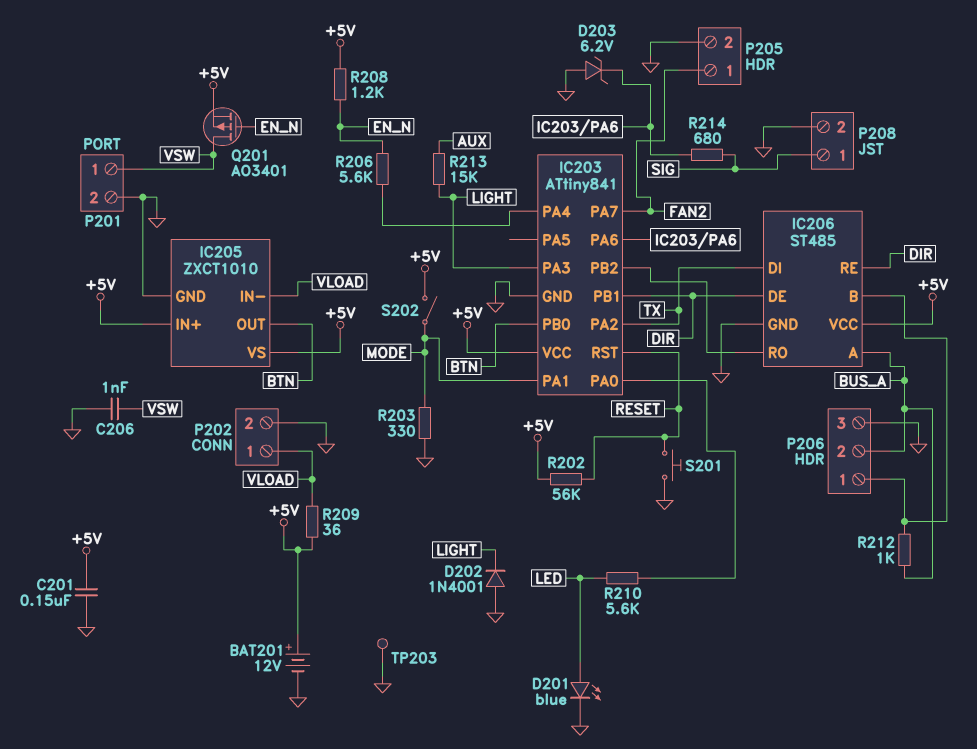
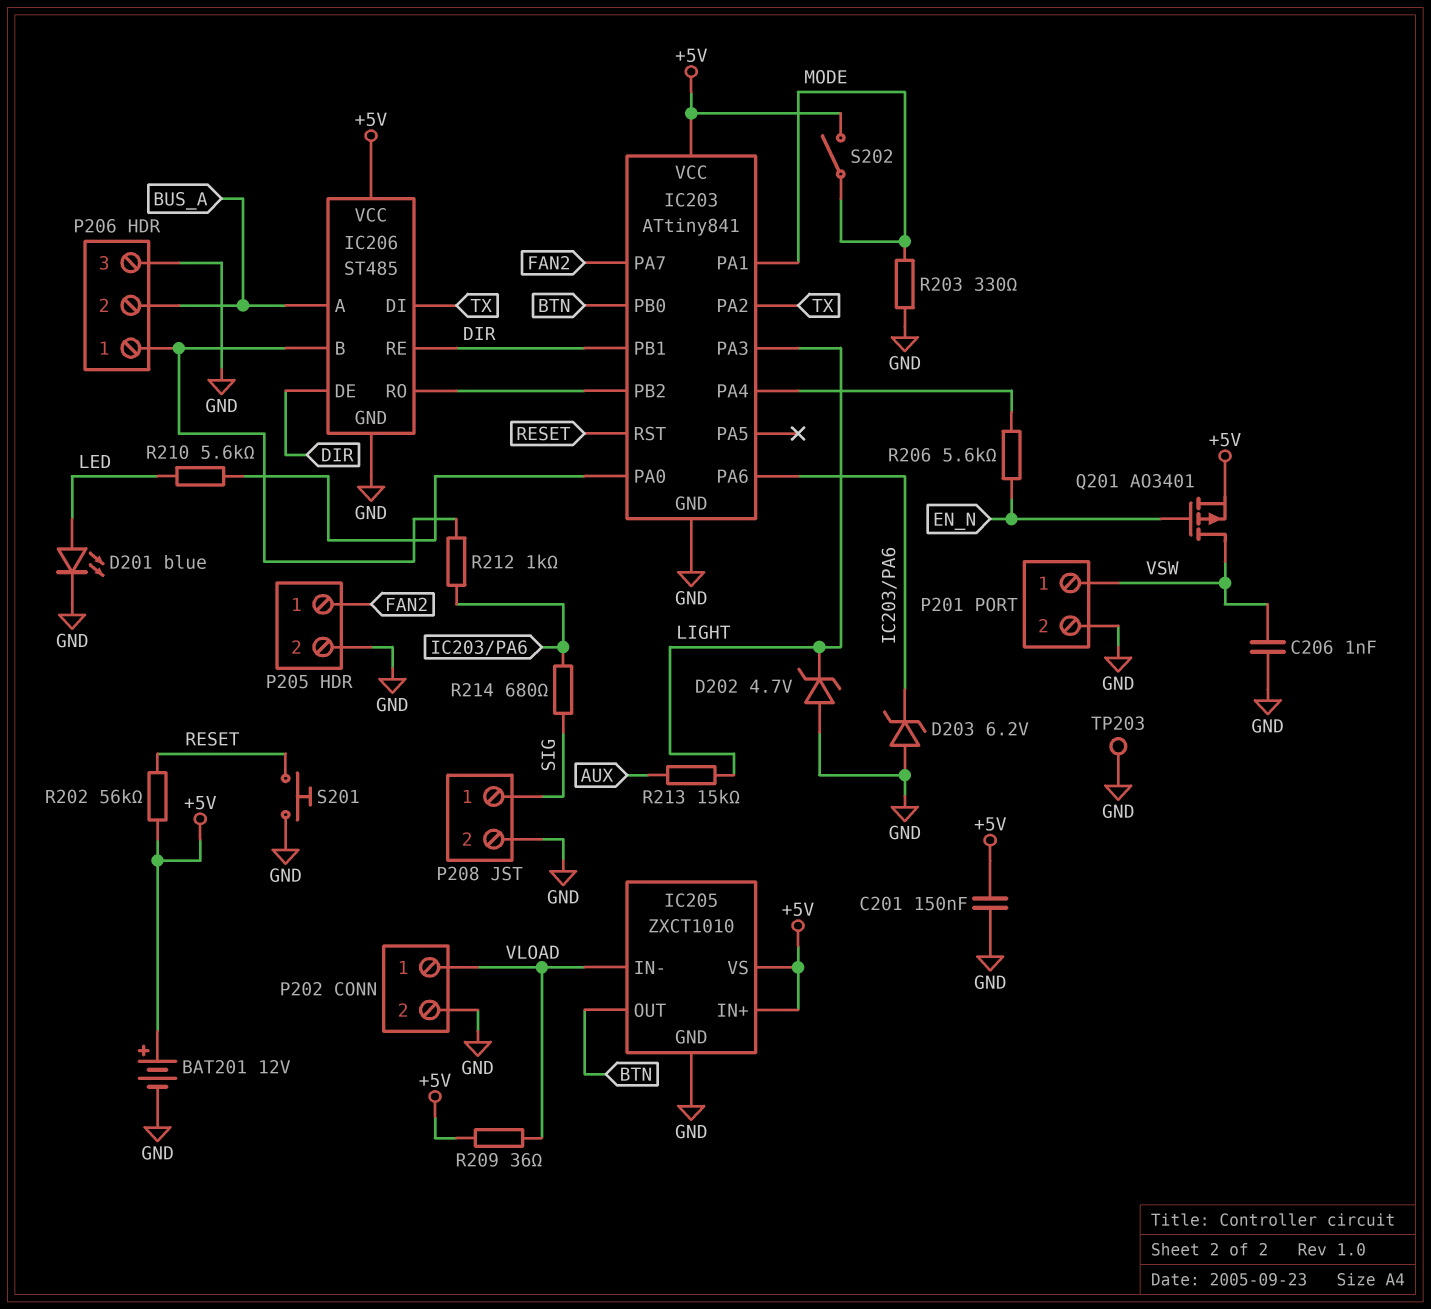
D202: diode 1N4001 (A GND, K LIGHT) -> zener 4.7V (A GND, K LIGHT)
R208: 1.2k (+5V, EN_N) -> none
R212: 1k (BUS_A, IC206/B) -> 1k (IC203/PA6, IC206/B)

